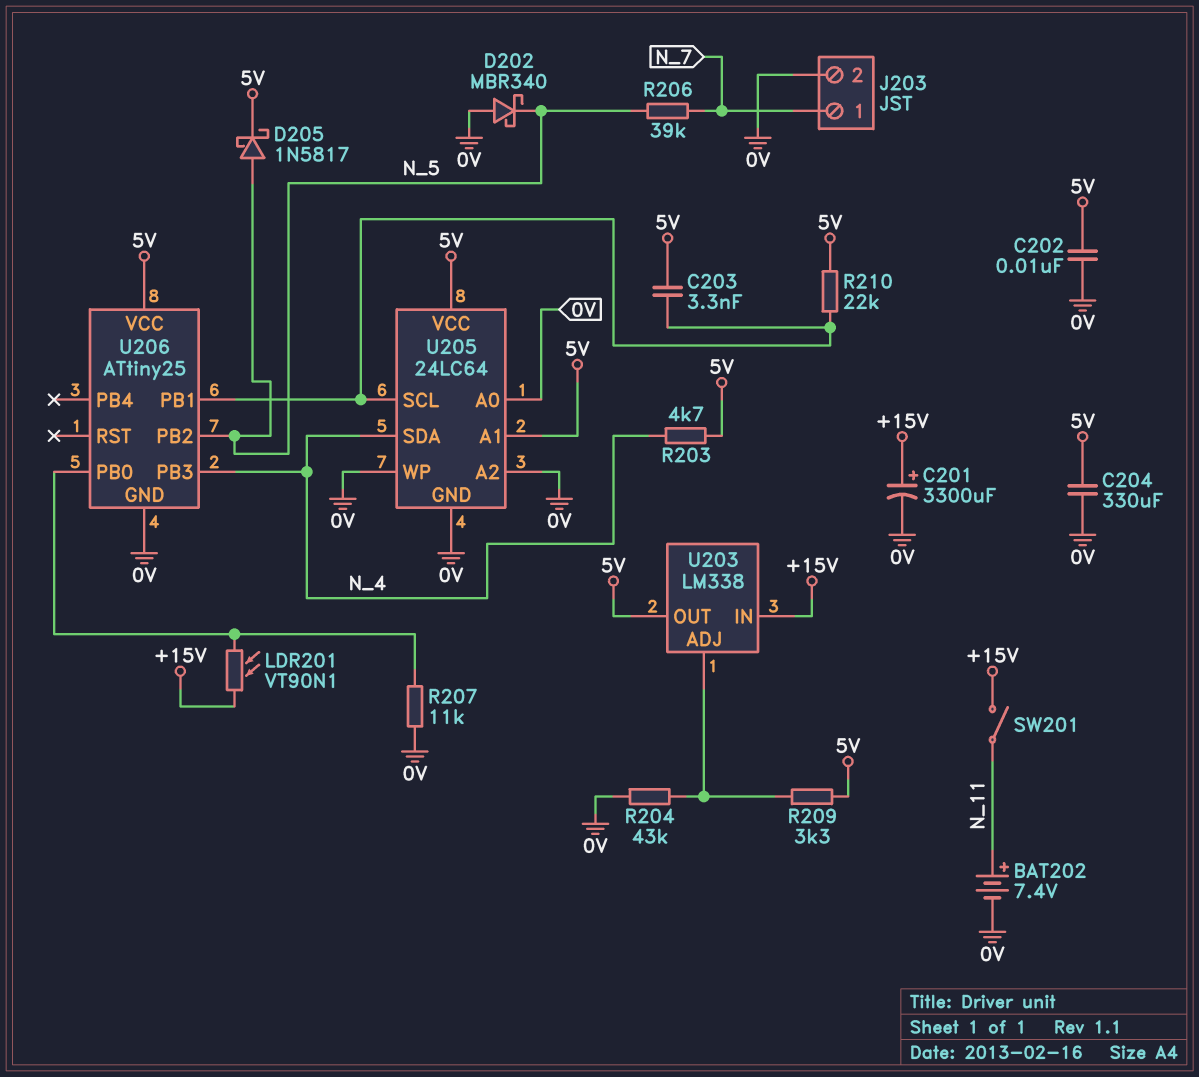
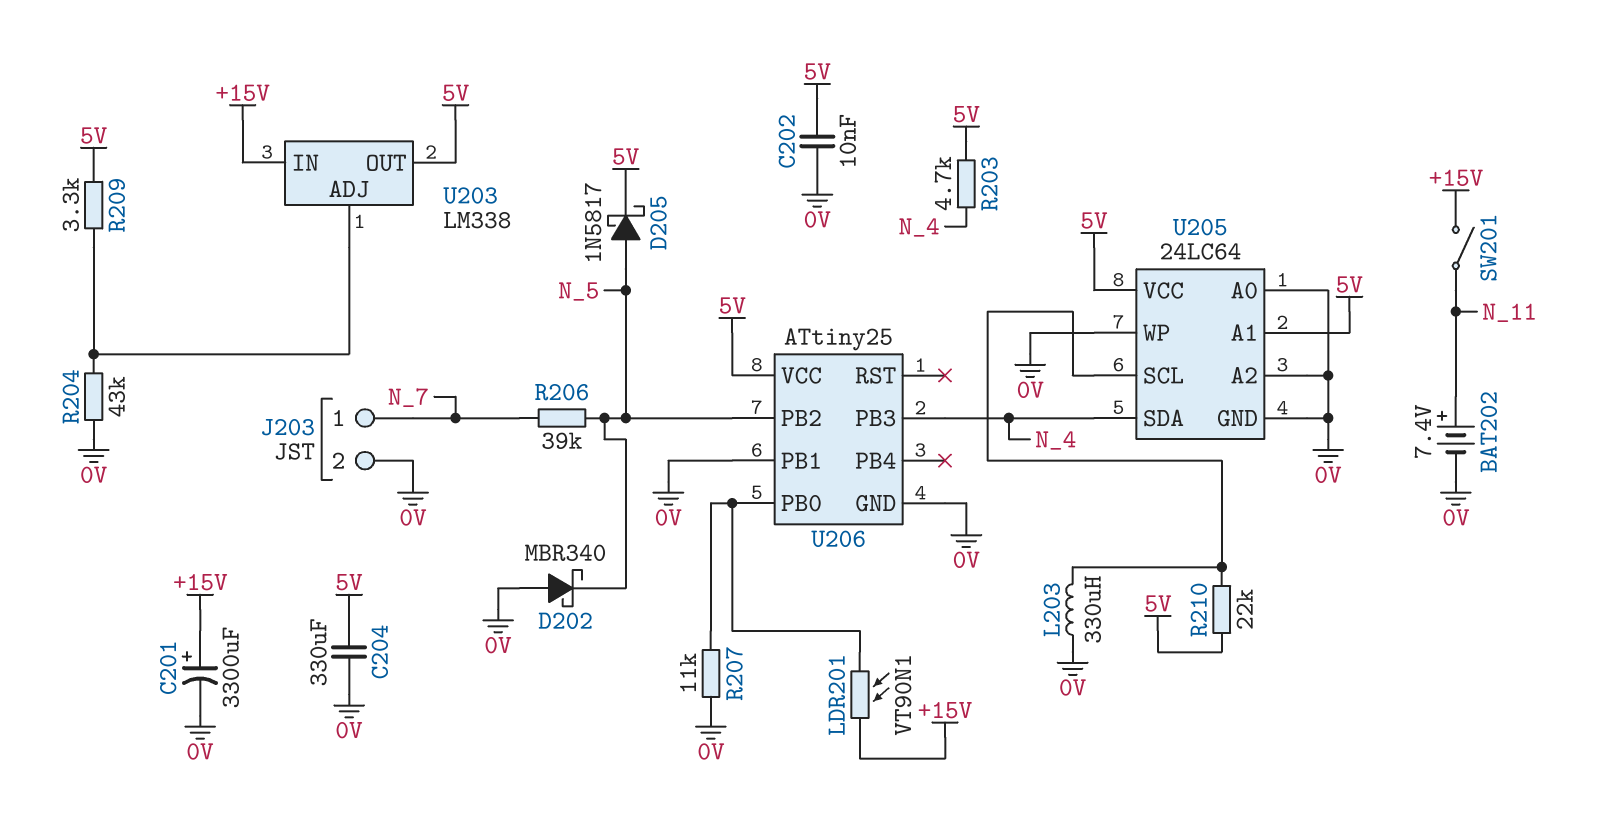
C203: 3.3nF (5V, U205/SCL) -> none
L203: none -> 330uH (0V, U205/SCL)
U206 pin PB1: U205/SCL -> 0V

